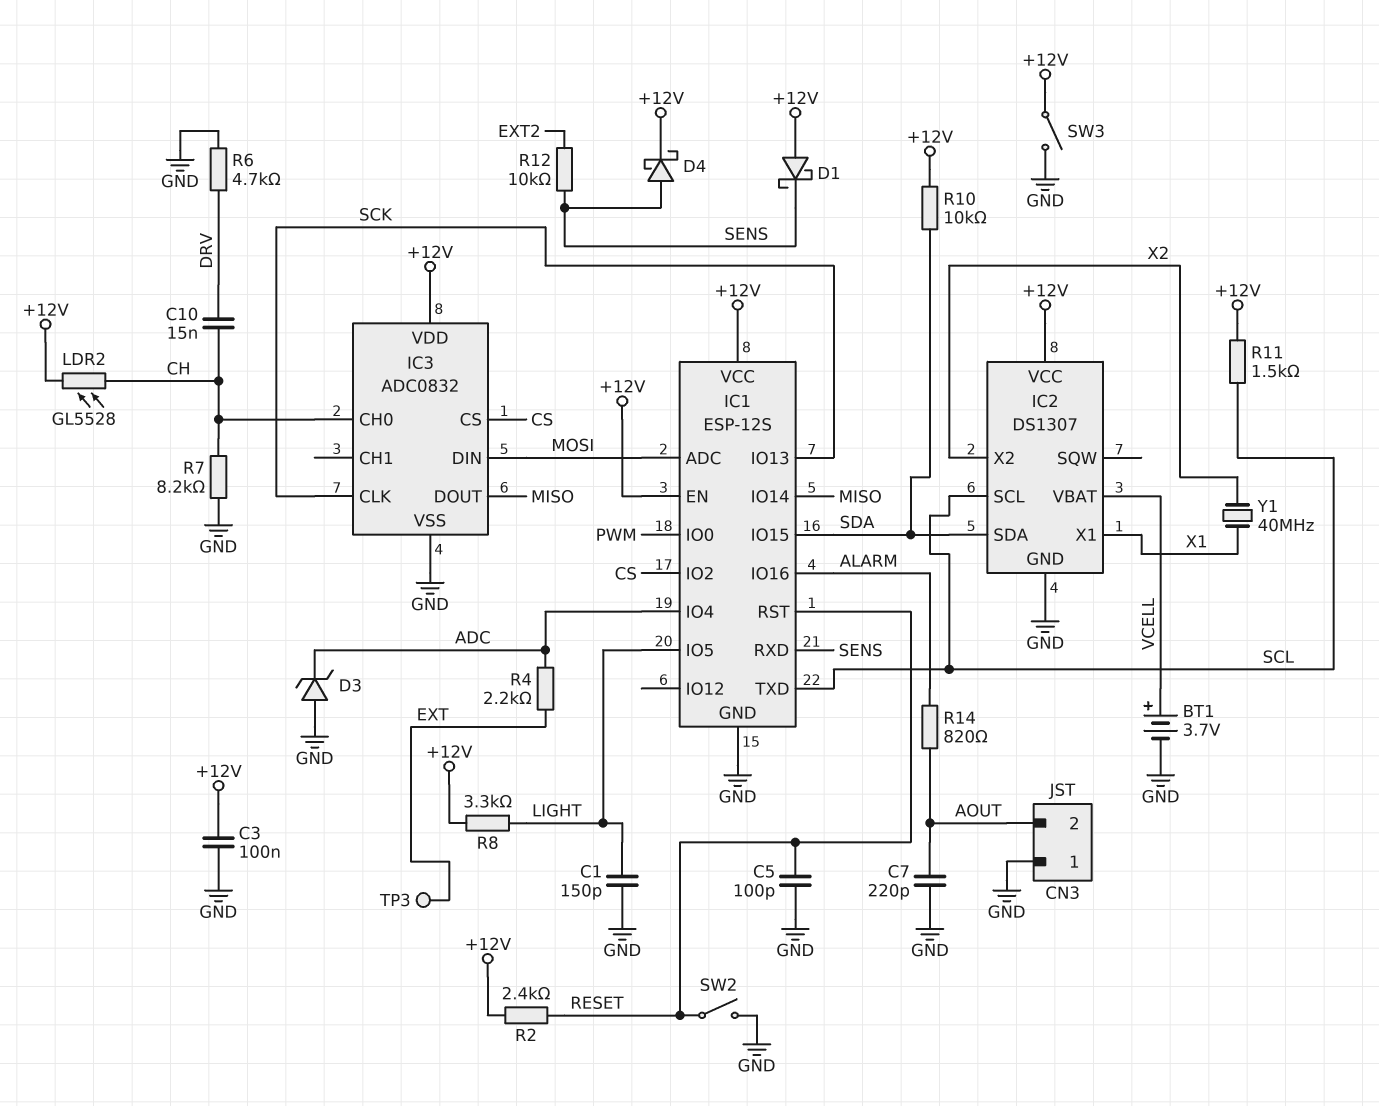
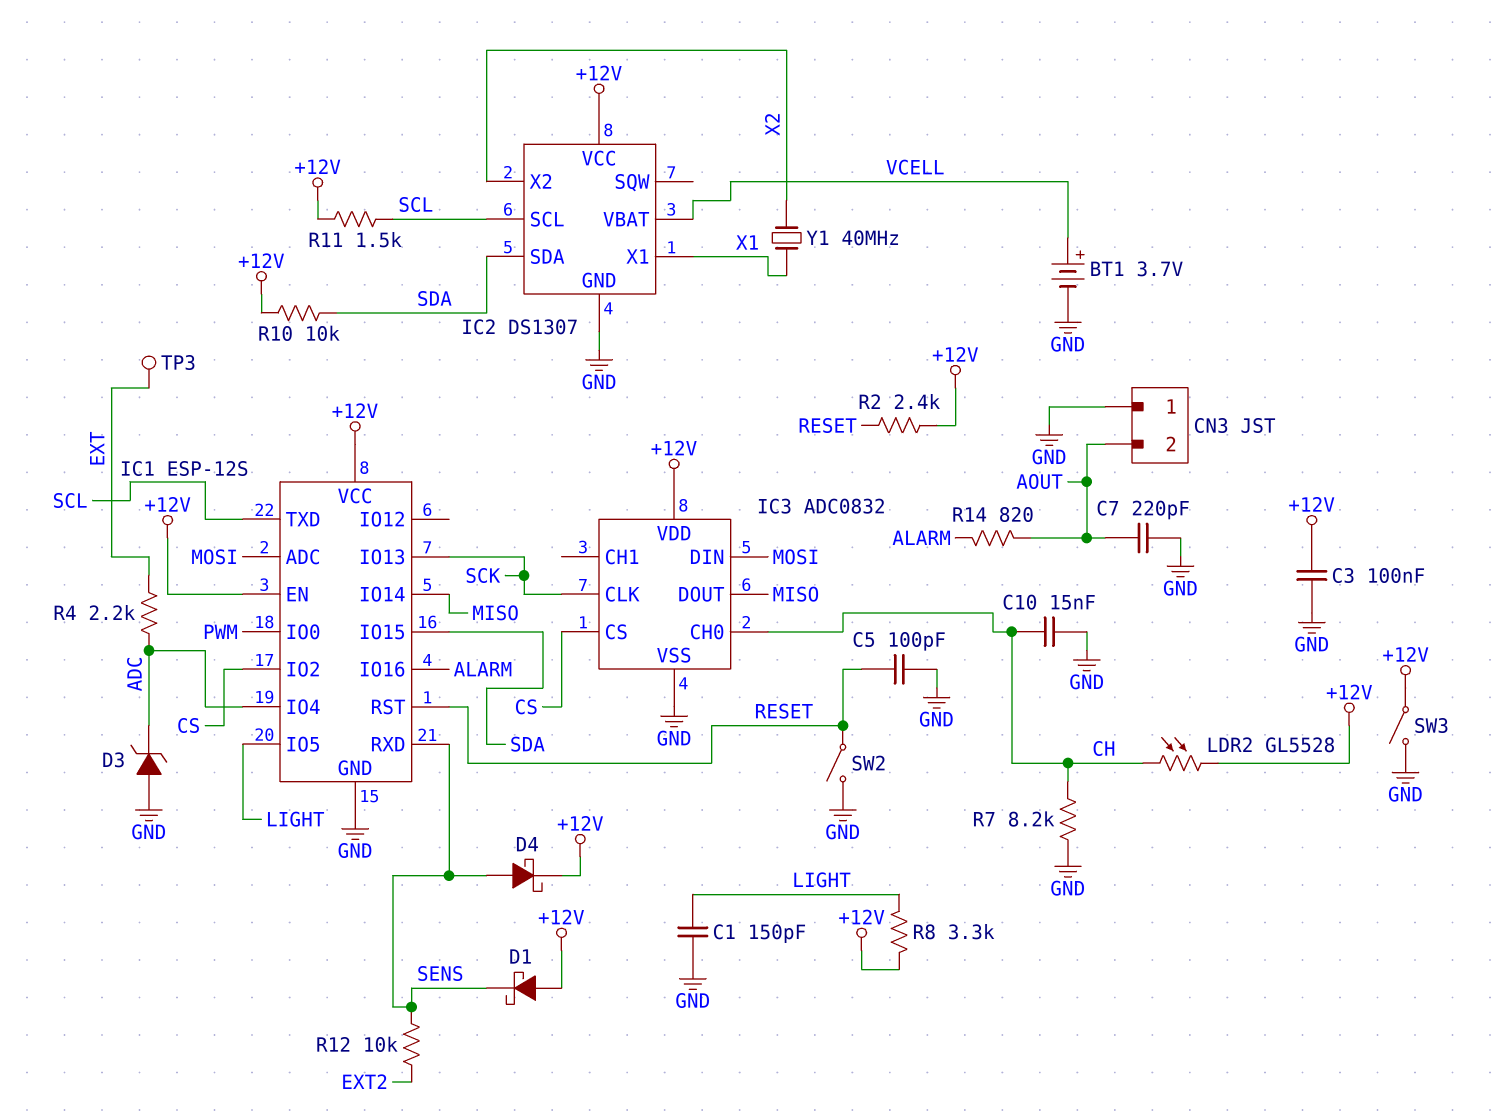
C10: 15nF (CH, DRV) -> 15nF (CH, GND)
R6: 4.7k (DRV, GND) -> none

